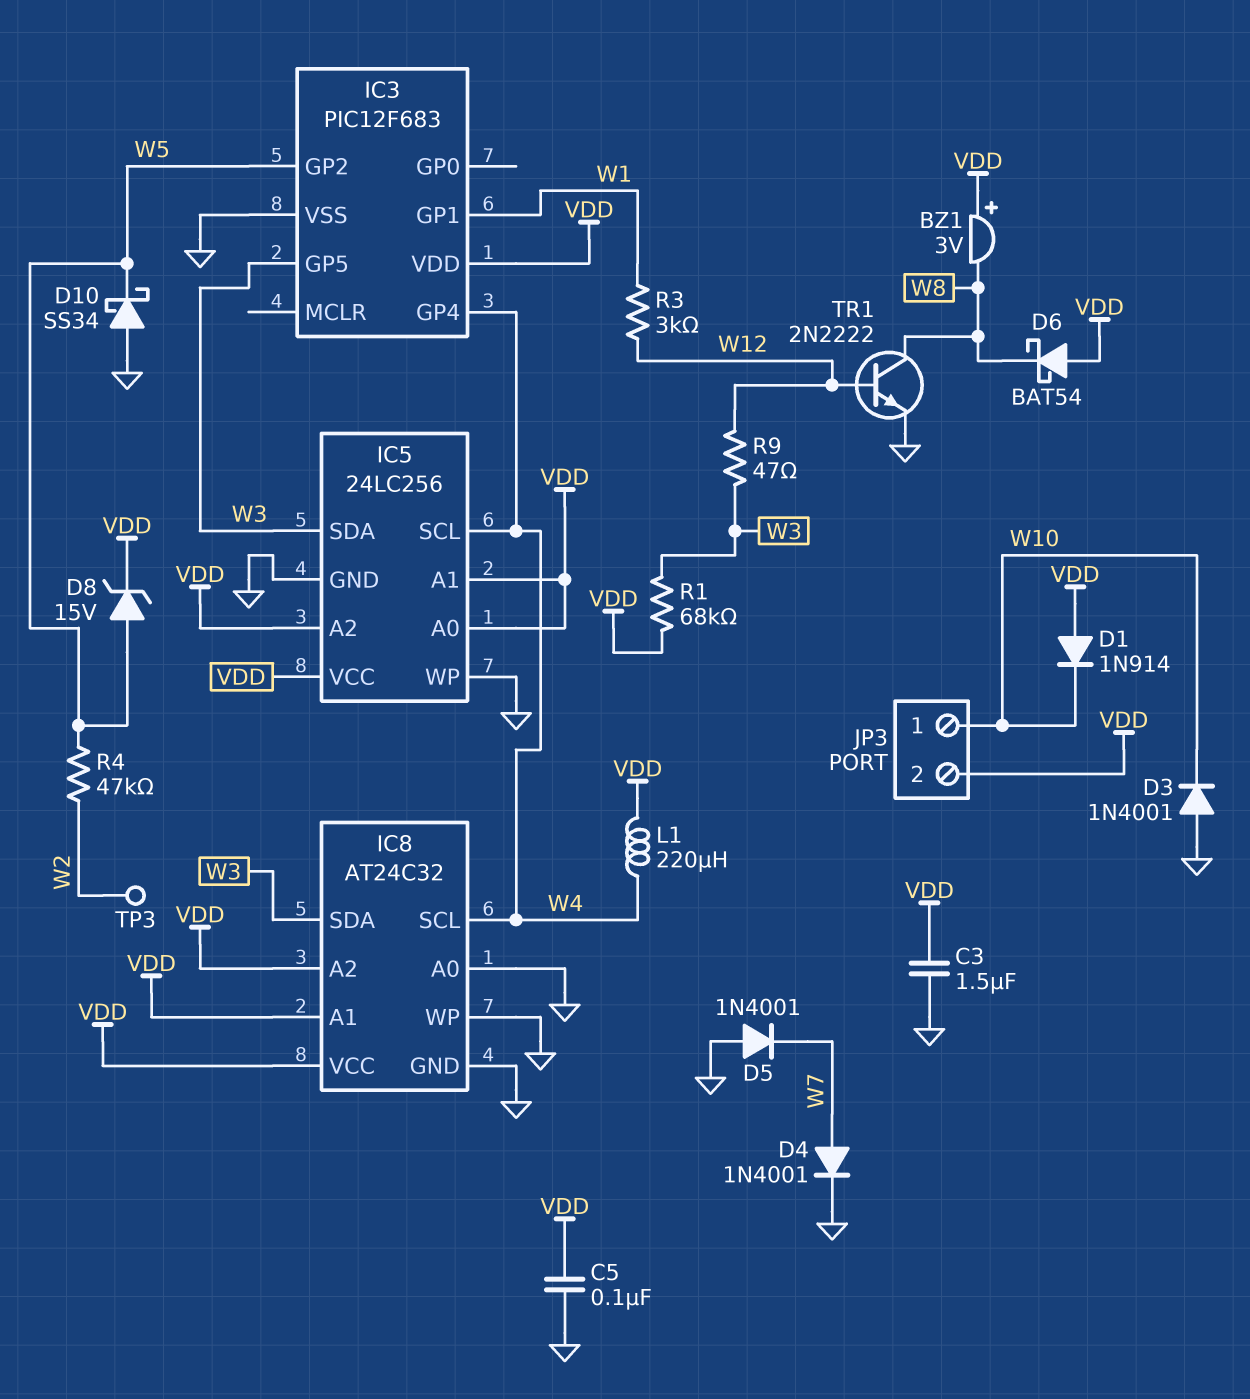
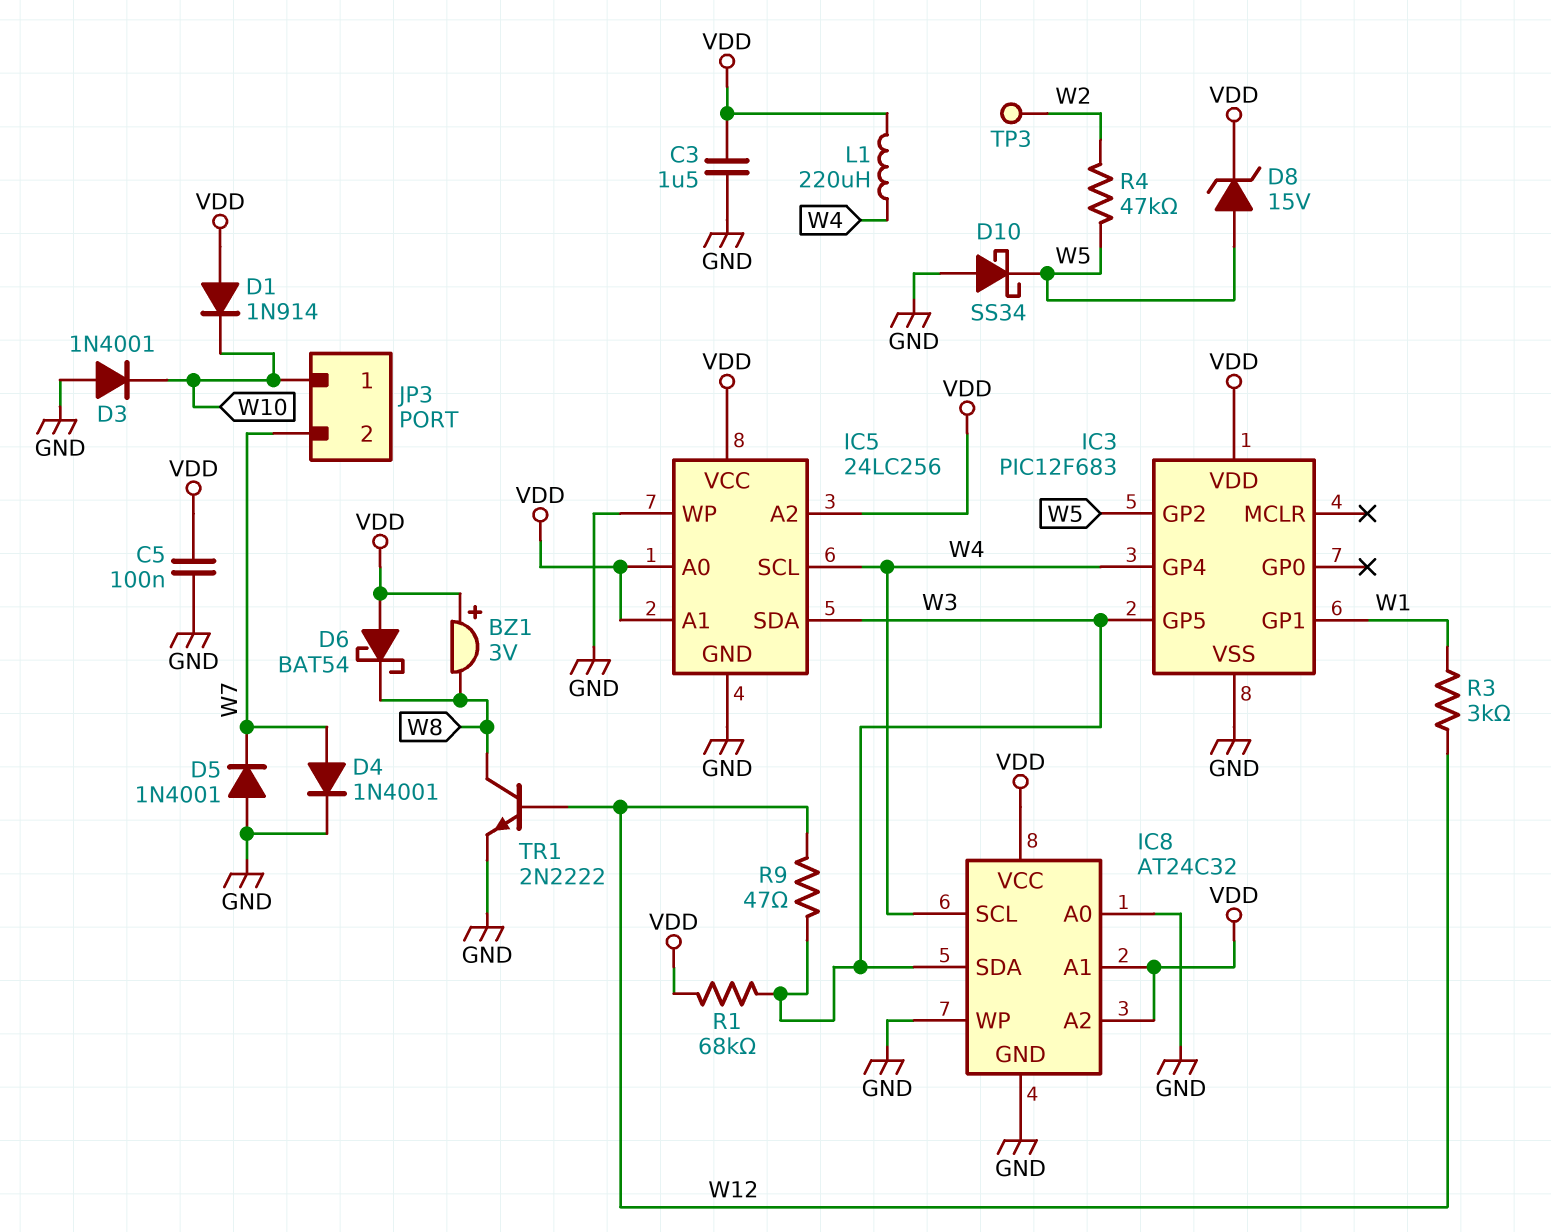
JP3 pin 2: VDD -> W7

